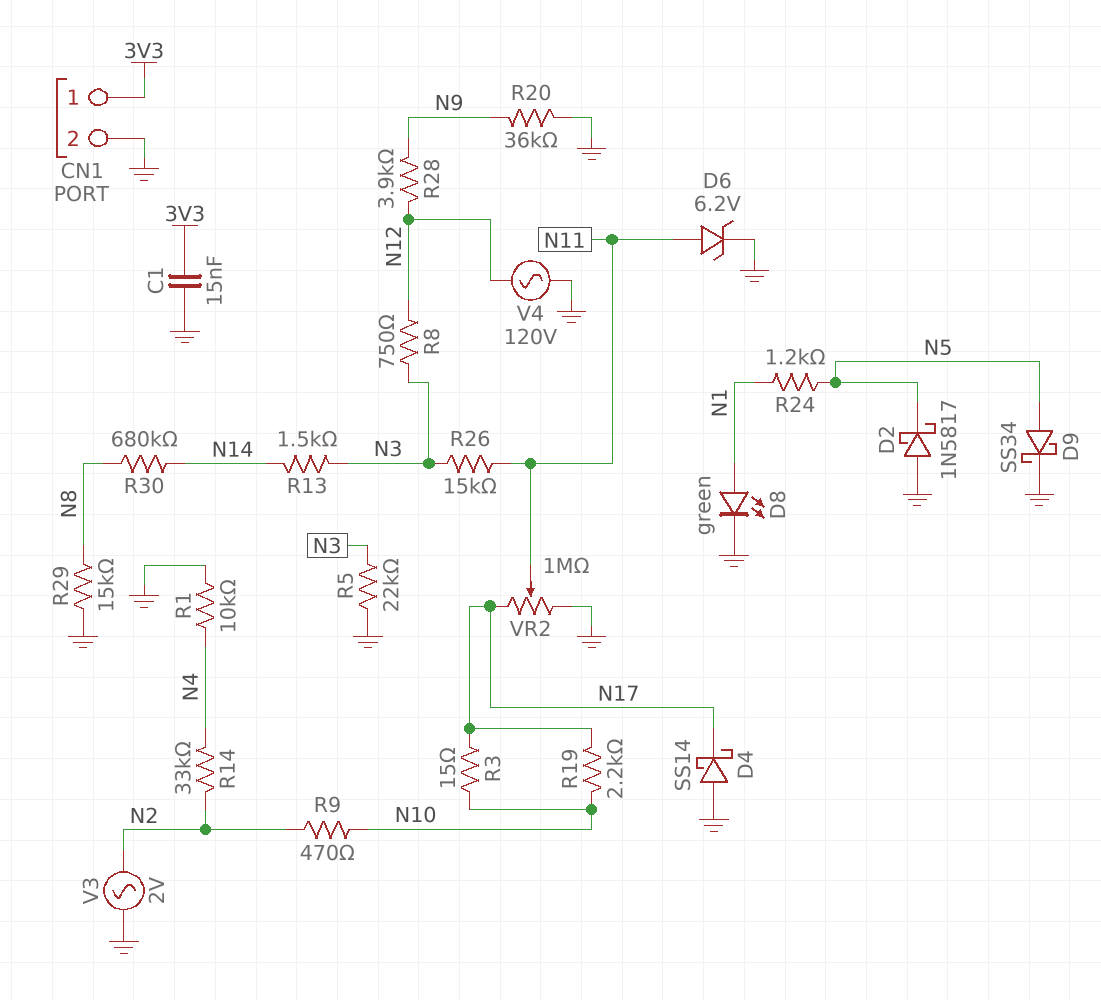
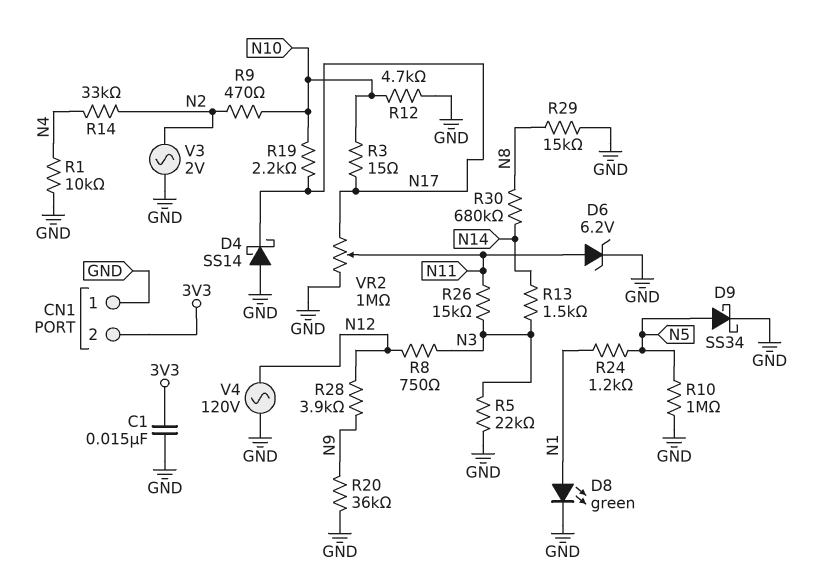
CN1 pin 1: 3V3 -> GND
CN1 pin 2: GND -> 3V3
D2: schottky 1N5817 (A GND, K N5) -> none
R10: none -> 1M (GND, N5)
R12: none -> 4.7k (GND, N10)

